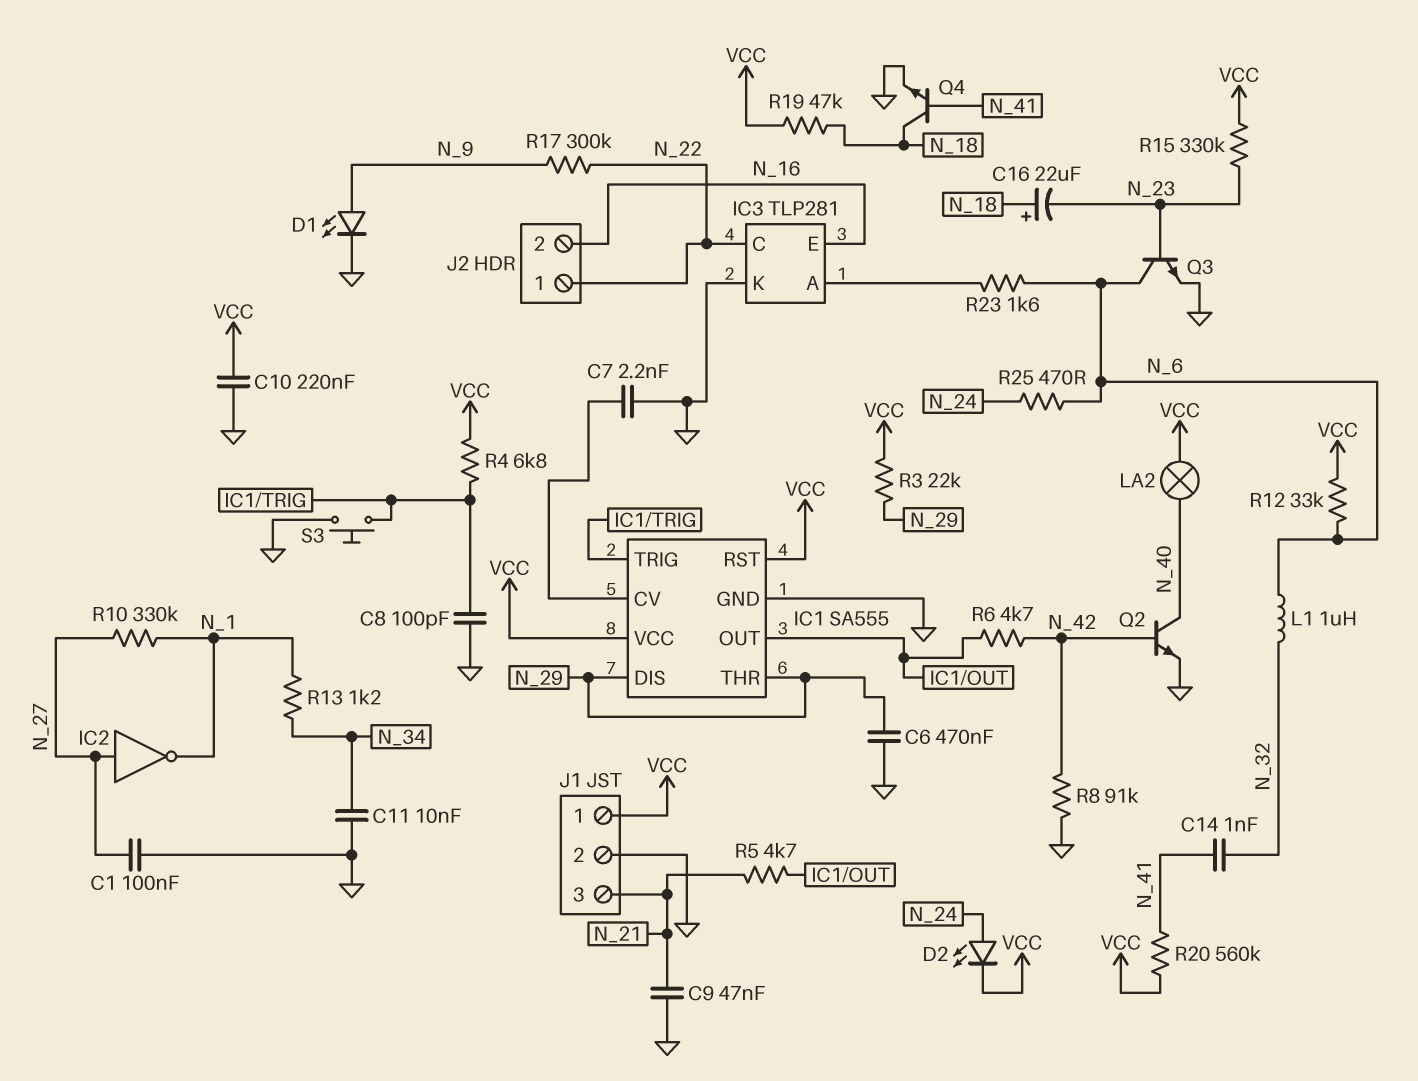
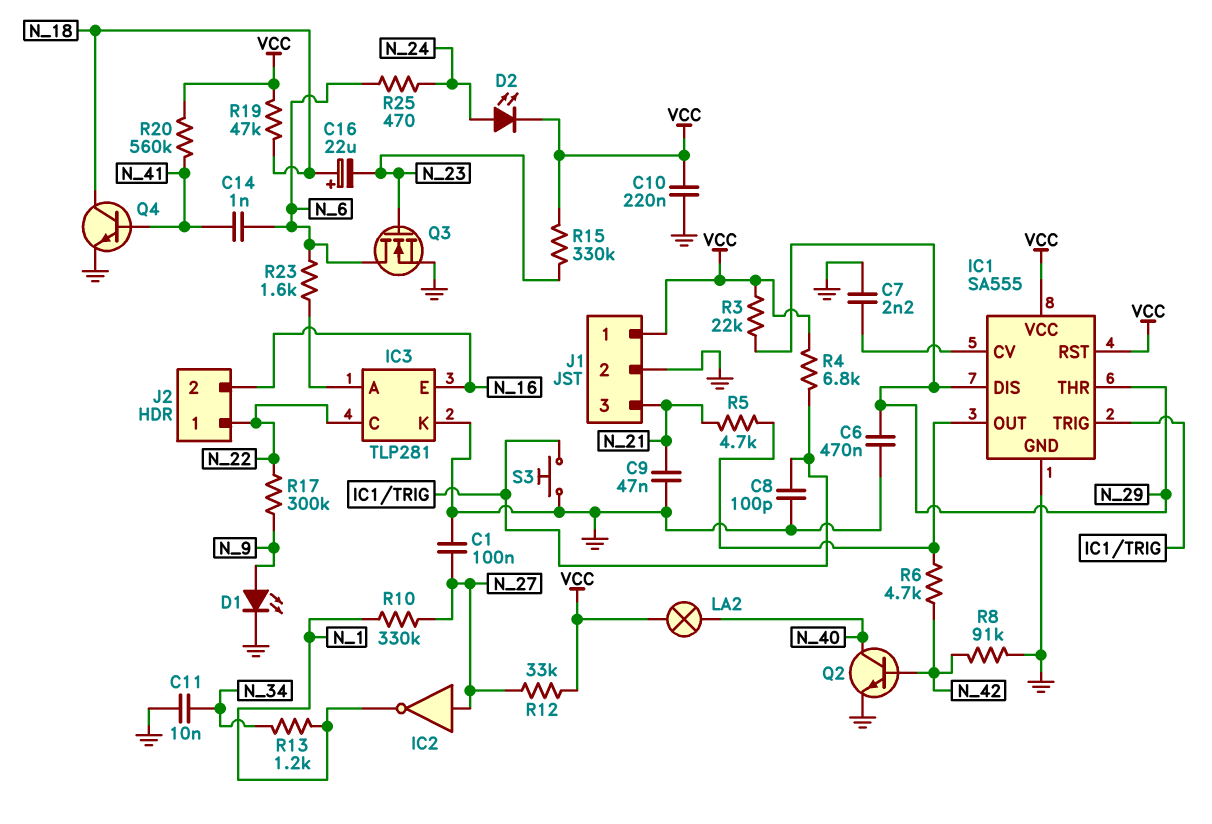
C14: 1nF (N_32, N_41) -> 1nF (N_6, N_41)
L1: 1uH (N_6, N_32) -> none
Q3: NPN (B N_23, C N_6, E GND) -> NMOS (G N_23, D N_6, S GND)
R12: 33k (N_6, VCC) -> 33k (N_27, VCC)

